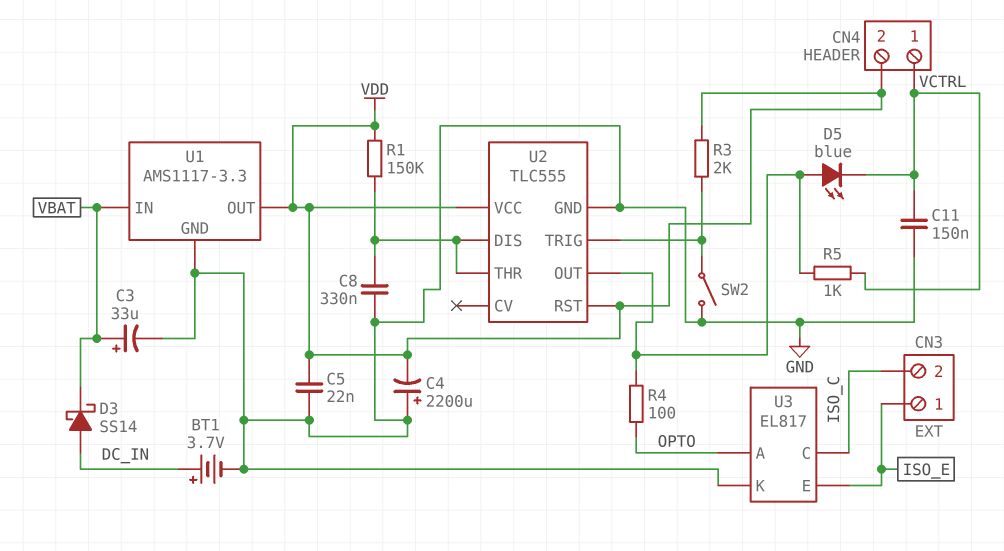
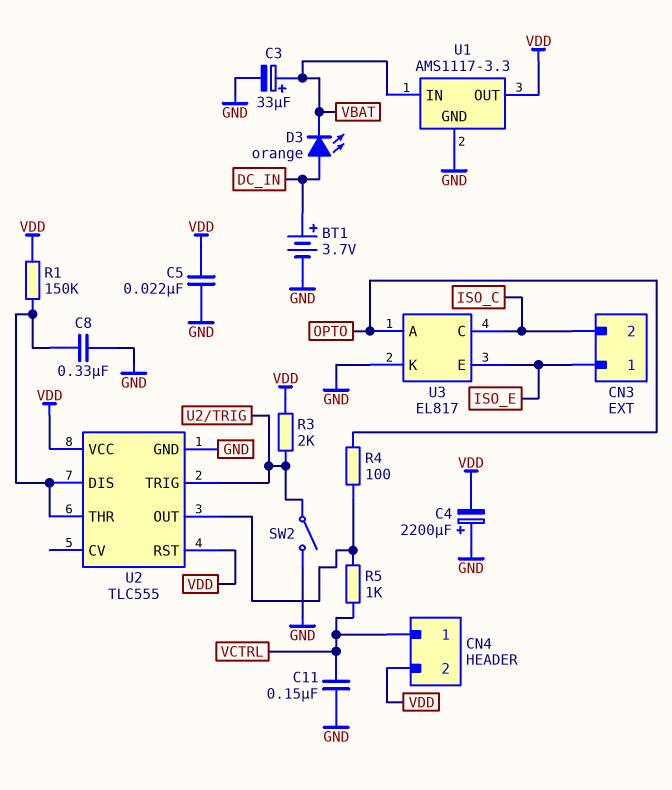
D3: schottky SS14 (A DC_IN, K VBAT) -> LED orange (A DC_IN, K VBAT)
D5: LED blue (A U2/OUT, K VCTRL) -> none

